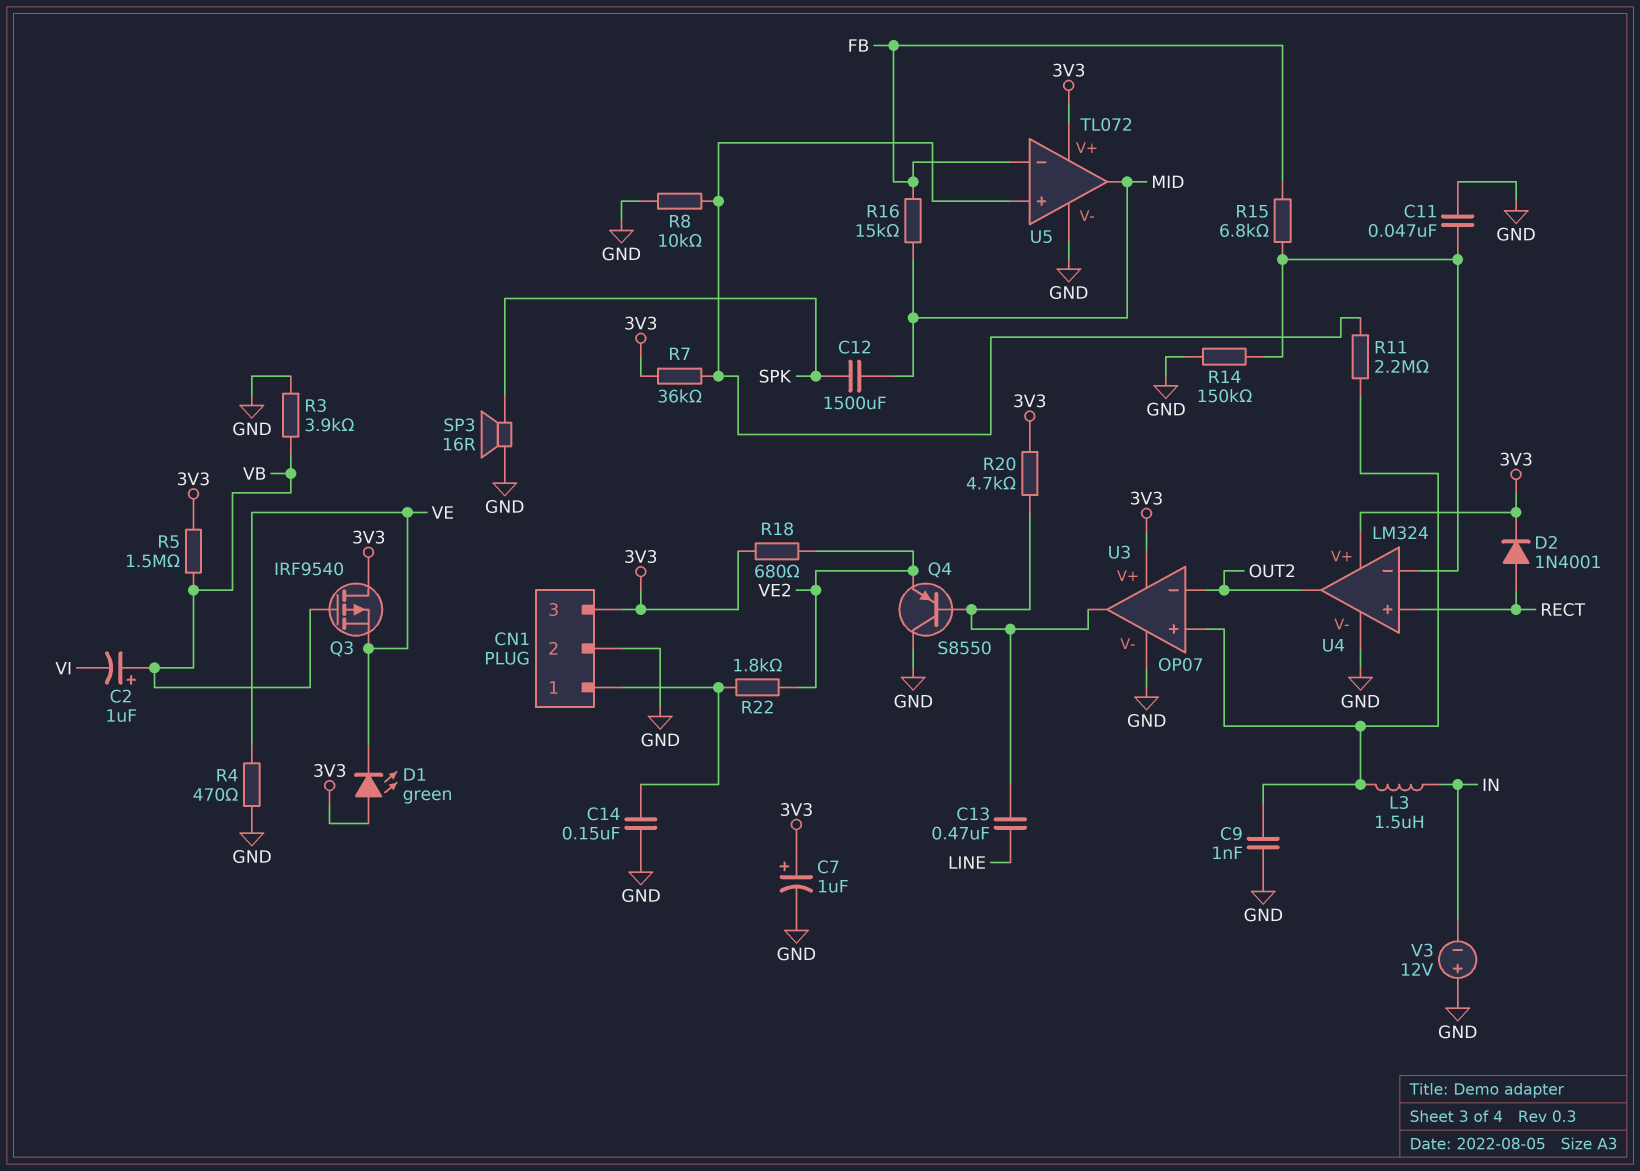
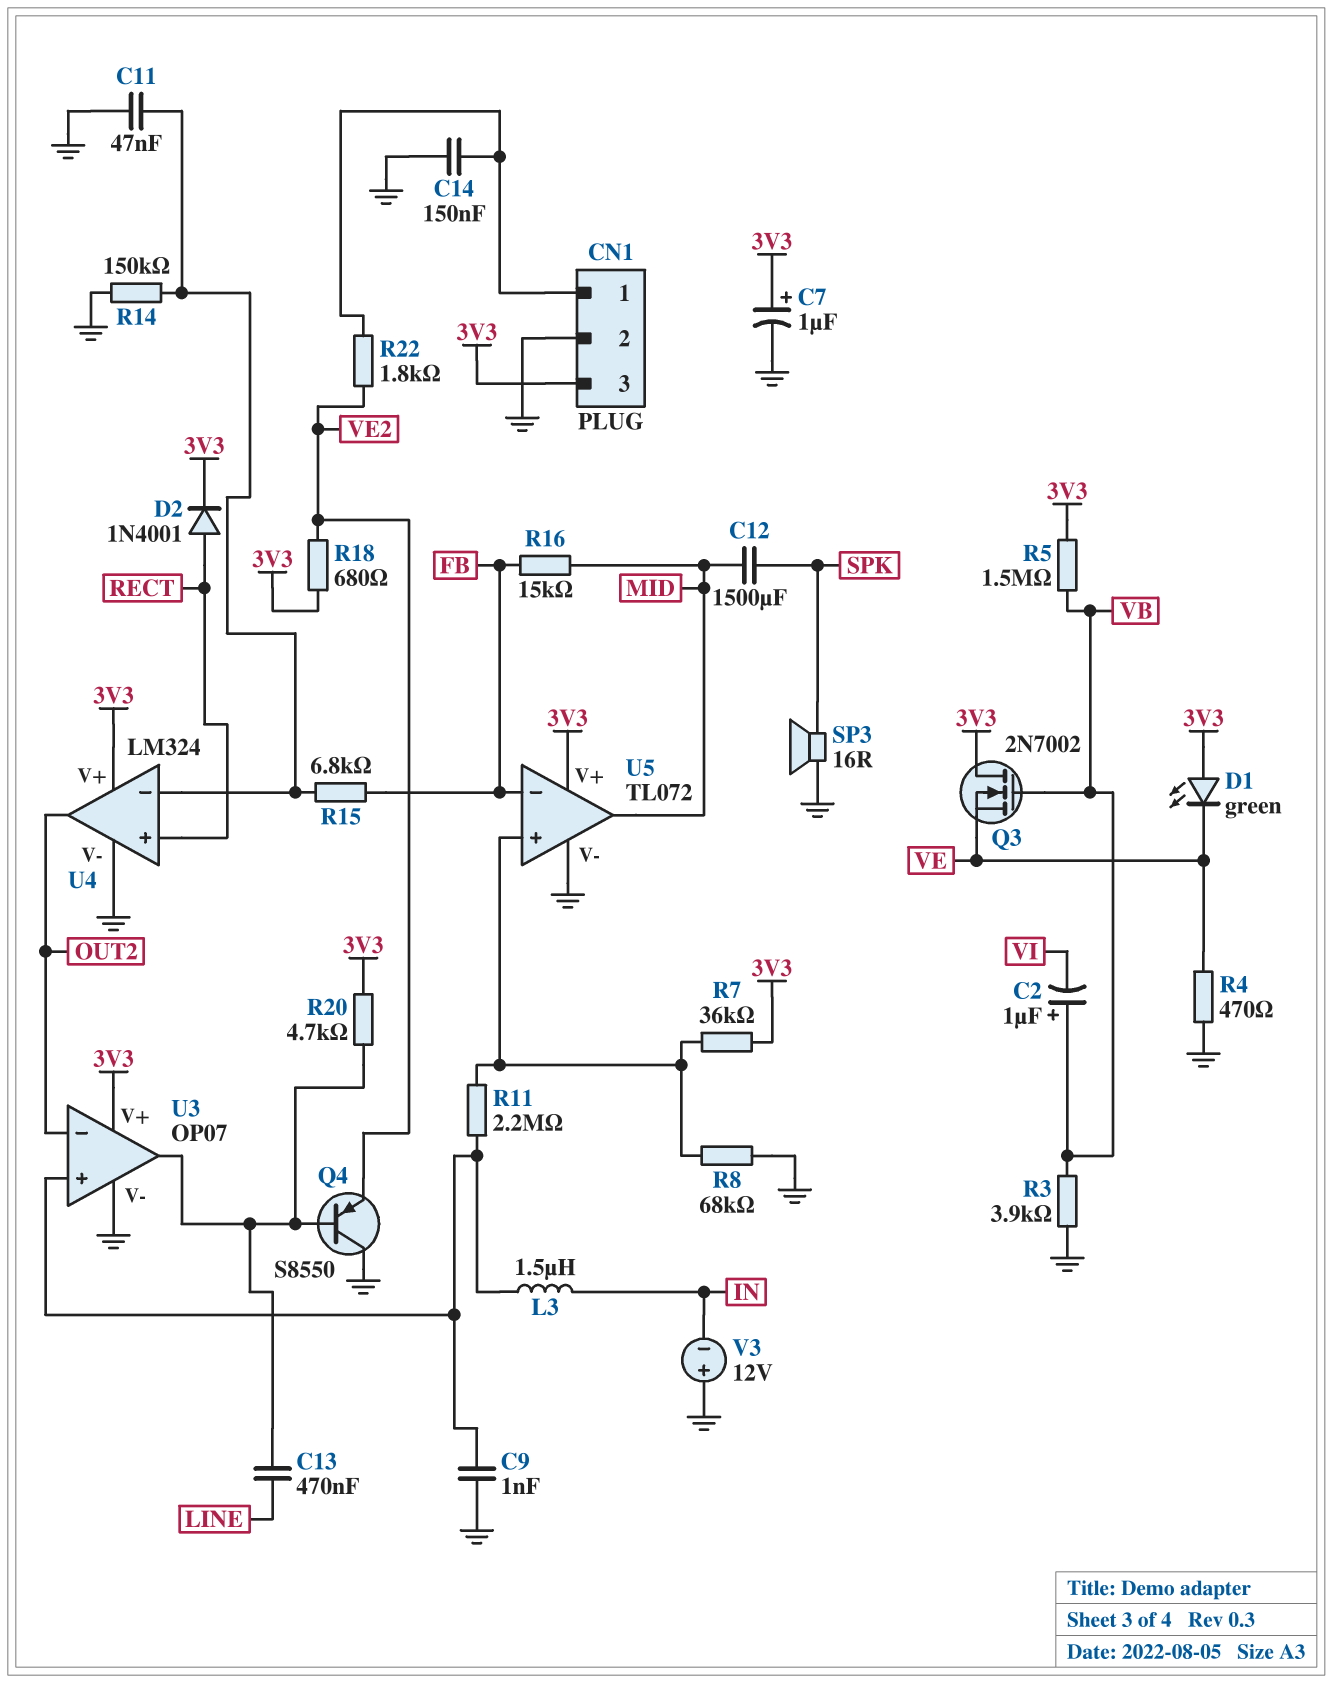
Q3: PMOS IRF9540 (G VB, D 3V3, S VE) -> NMOS 2N7002 (G VB, D 3V3, S VE)
R8: 10k (GND, U5/in+) -> 68k (GND, U5/in+)

